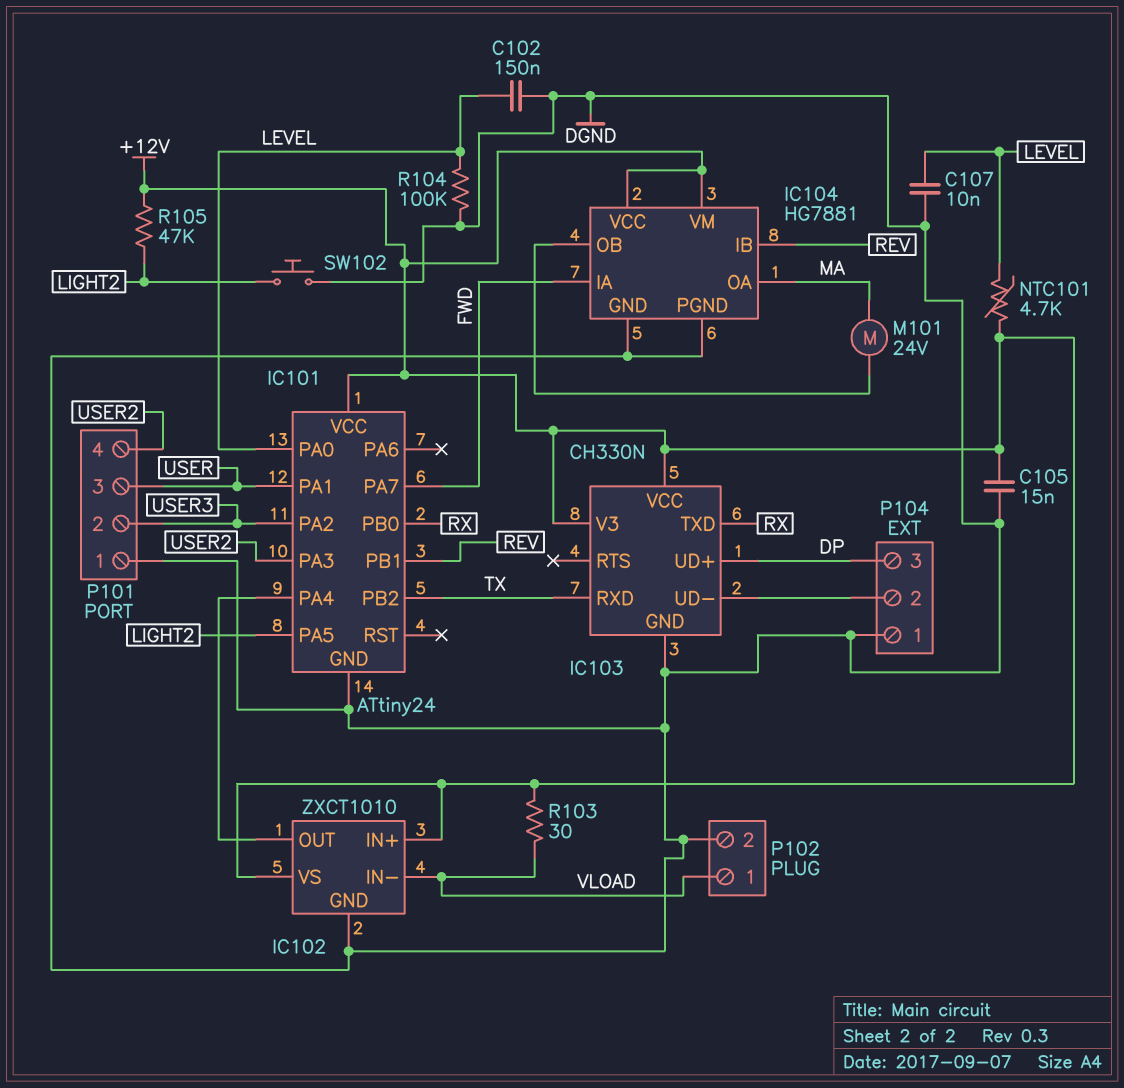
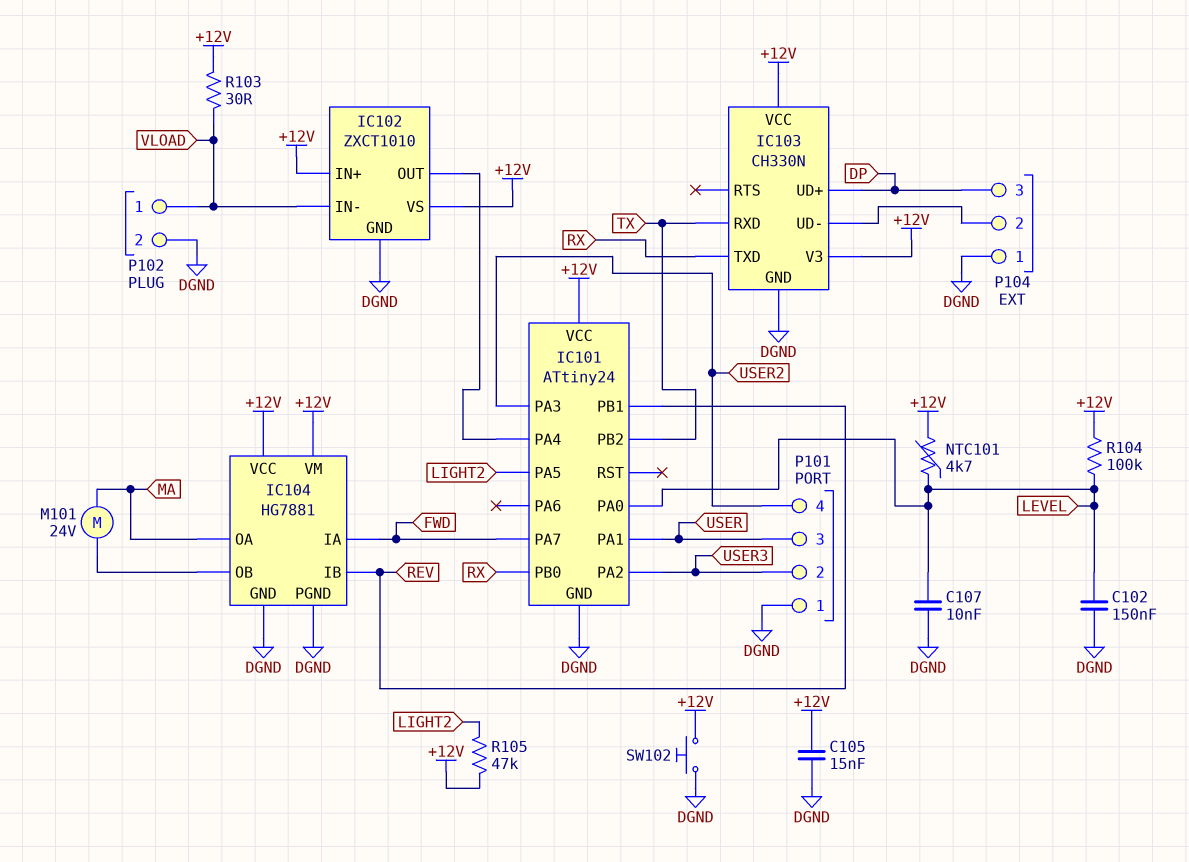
R104: 100k (DGND, LEVEL) -> 100k (+12V, LEVEL)
SW102: button (DGND, LIGHT2) -> button (+12V, DGND)

